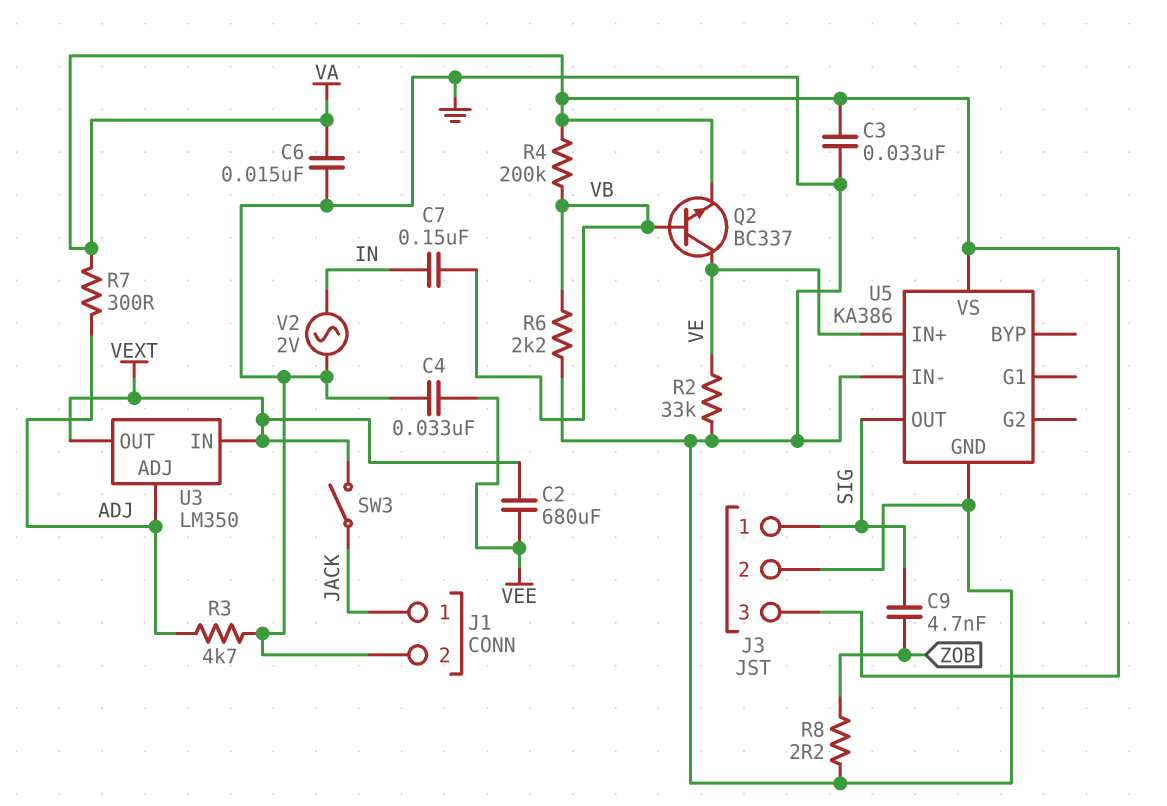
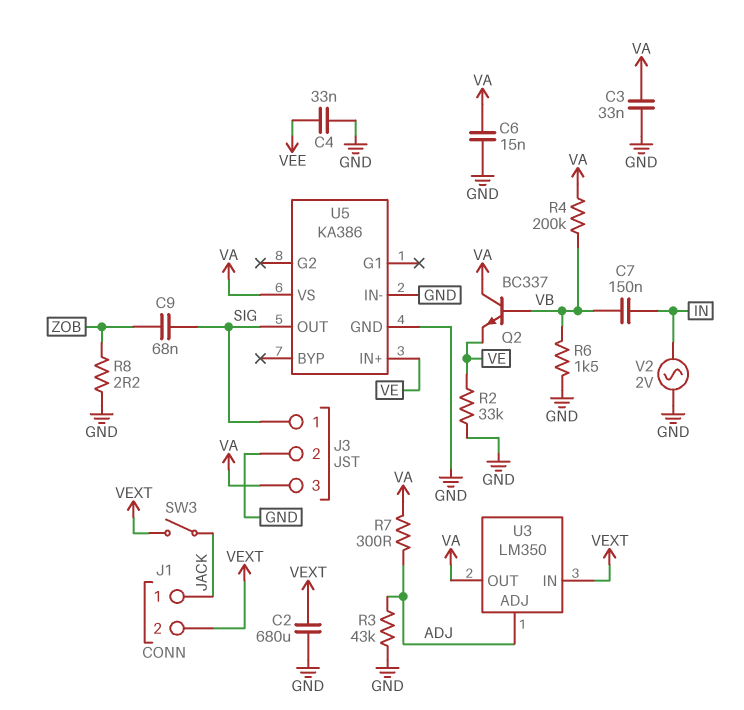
C2: 680uF (VEE, VEXT) -> 680uF (GND, VEXT)
C9: 4.7nF (SIG, ZOB) -> 68nF (SIG, ZOB)
J1 pin 2: GND -> VEXT
Q2: NPN BC337 (B VB, C VE, E VA) -> NPN BC337 (B VB, C VA, E VE)
R3: 4.7k (ADJ, GND) -> 43k (ADJ, GND)
R6: 2.2k (GND, VB) -> 1.5k (GND, VB)
U3 pin OUT: VEXT -> VA

